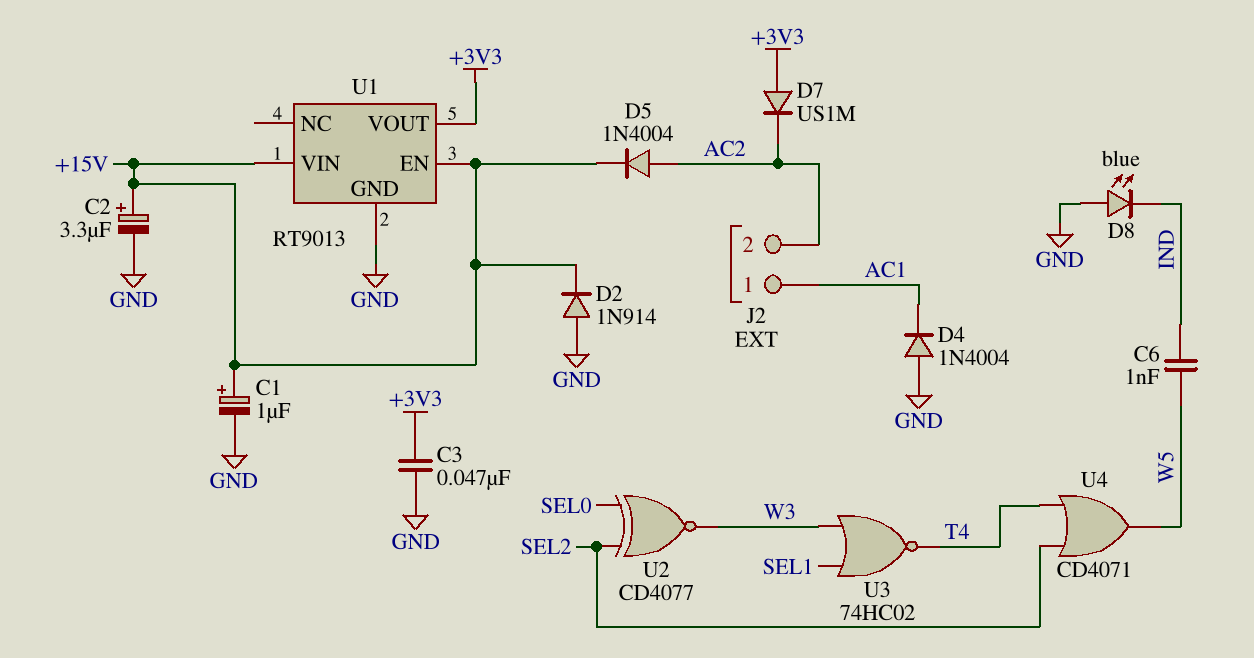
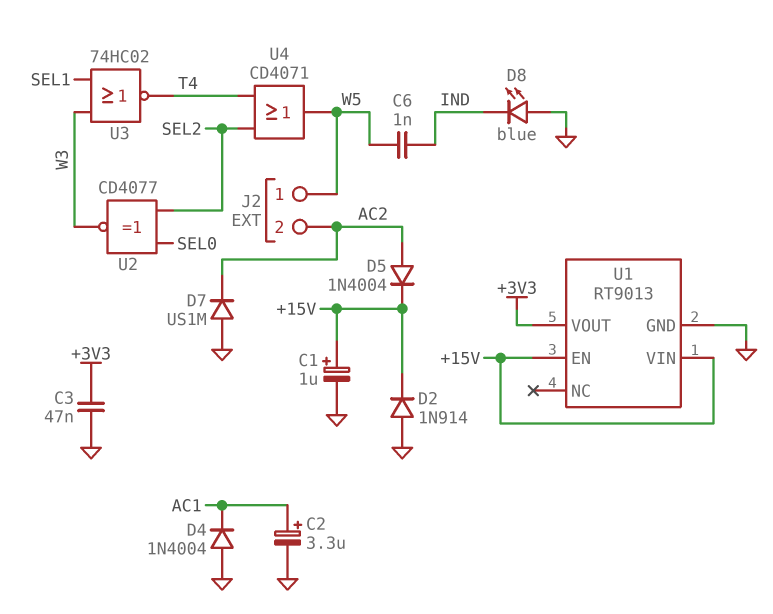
C2: 3.3uF (plus +15V, minus GND) -> 3.3uF (plus AC1, minus GND)
D7: diode US1M (A +3V3, K AC2) -> diode US1M (A GND, K AC2)
J2 pin 1: AC1 -> W5

